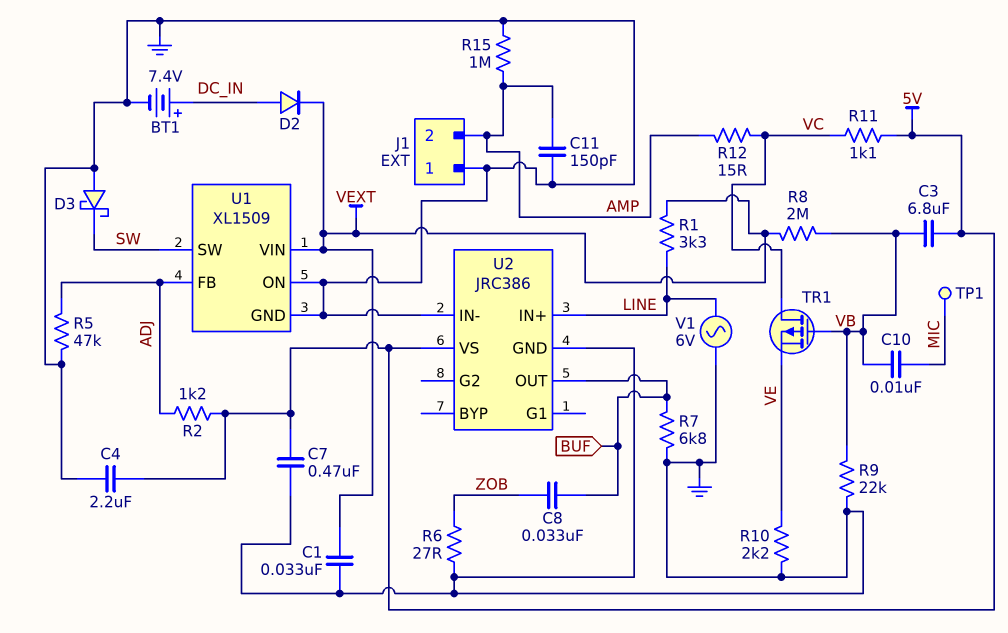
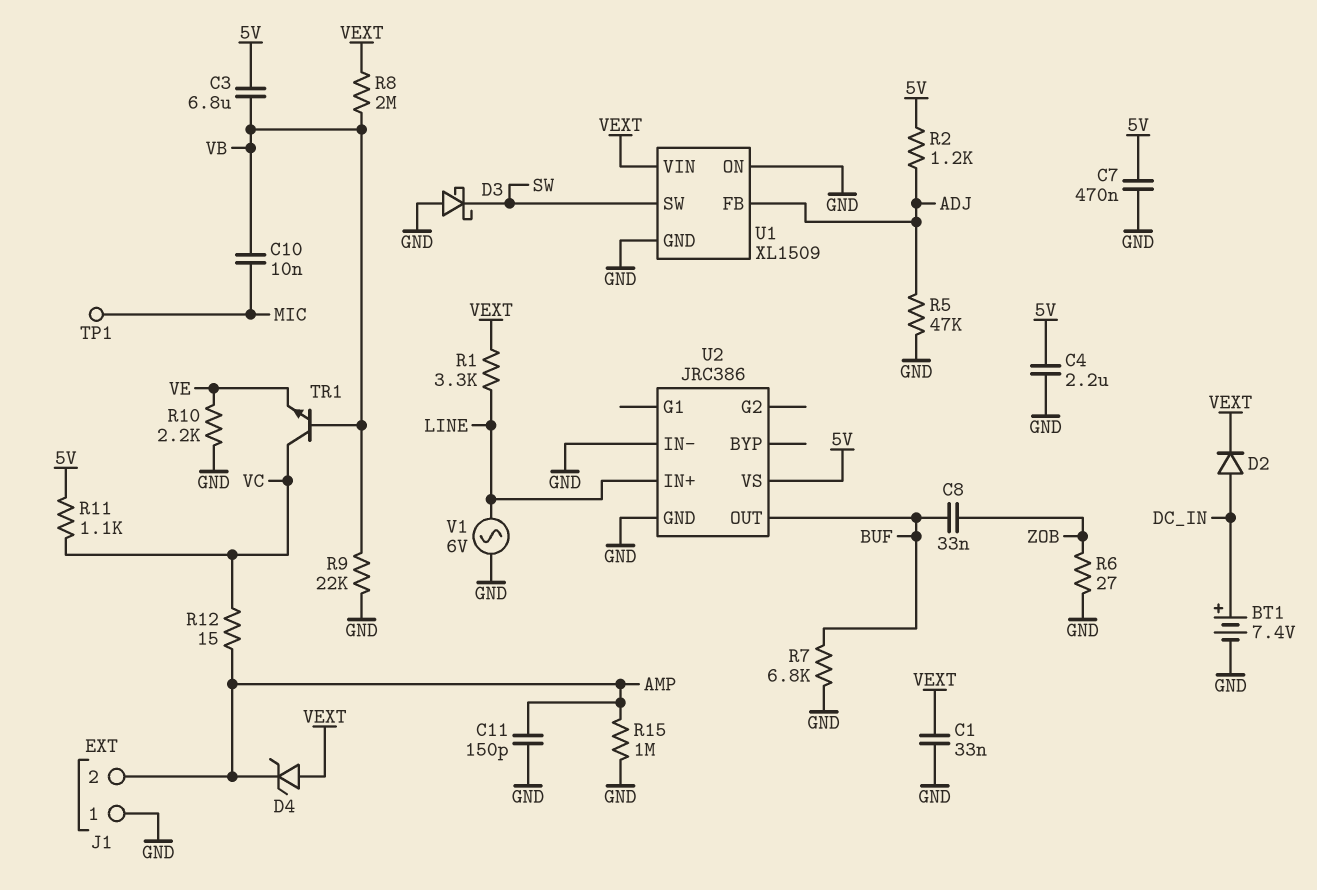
D4: none -> zener (A VEXT, K AMP)
TR1: PMOS (G VB, D VC, S VE) -> NPN (B VB, C VC, E VE)

